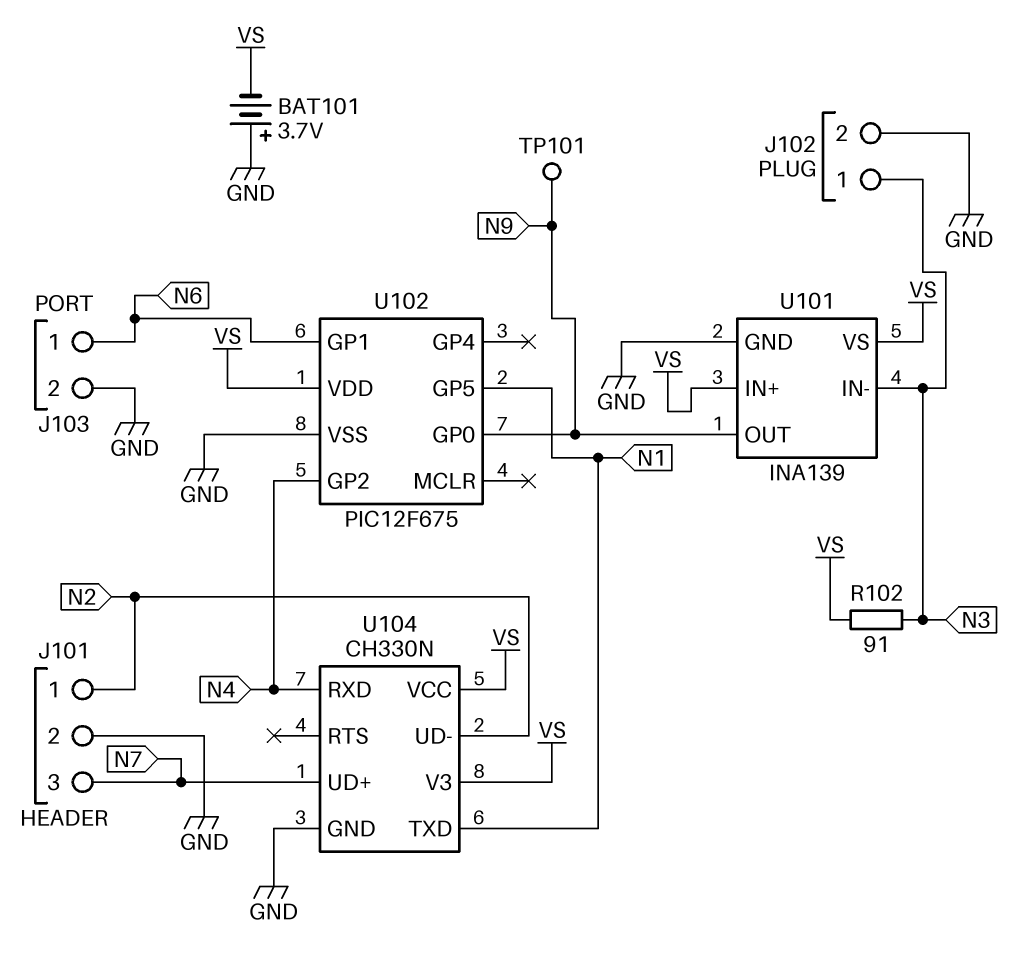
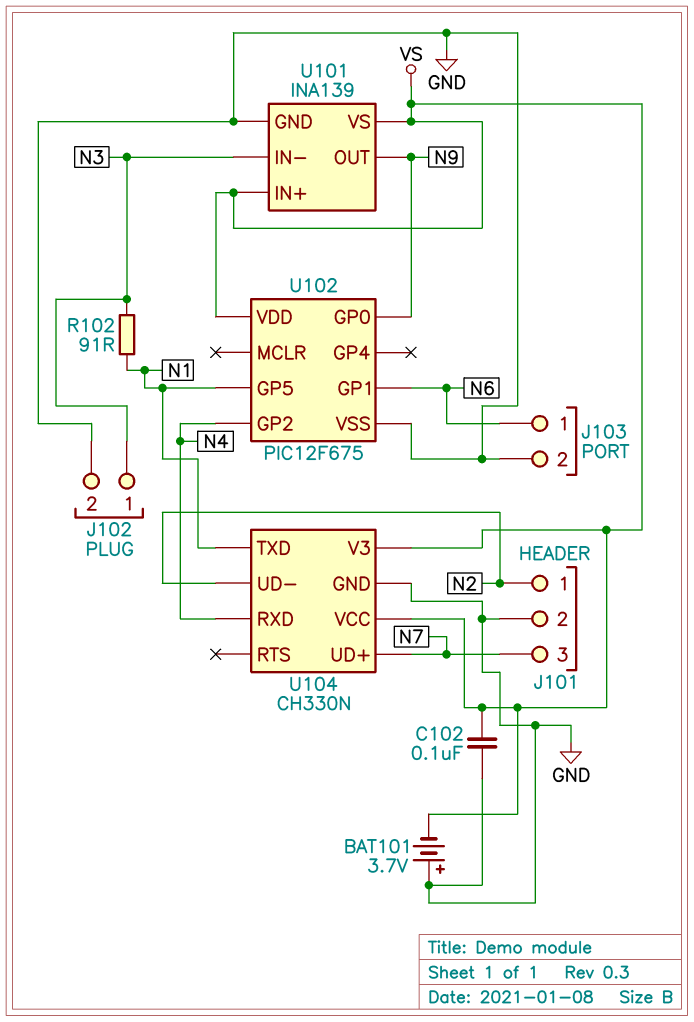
C102: none -> 100nF (GND, VS)
R102: 91 (N3, VS) -> 91 (N1, N3)
TP101: test point (N9) -> none

